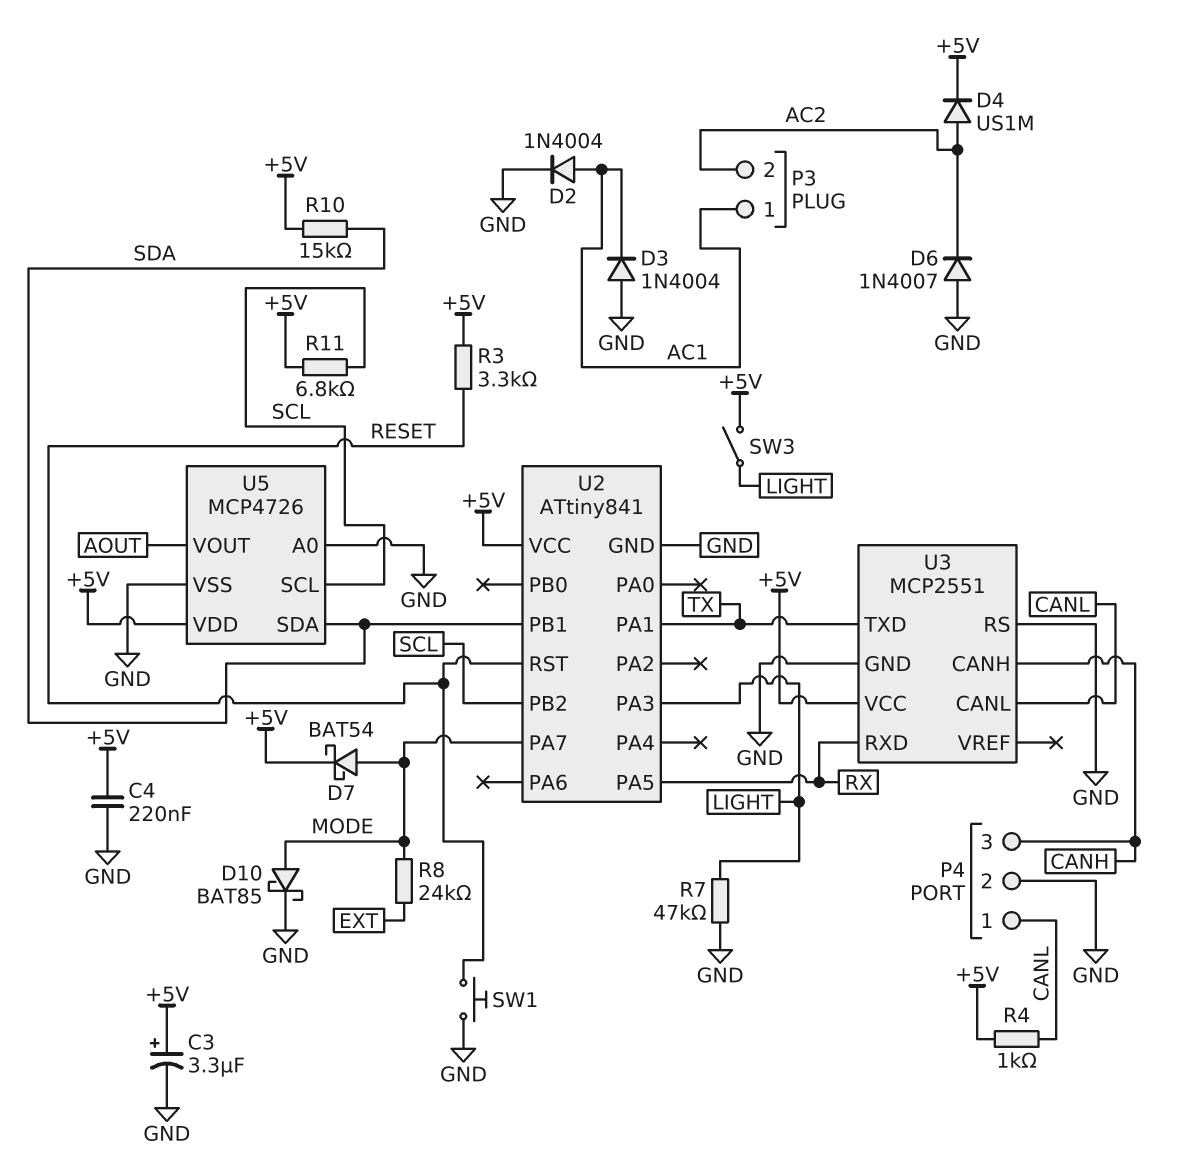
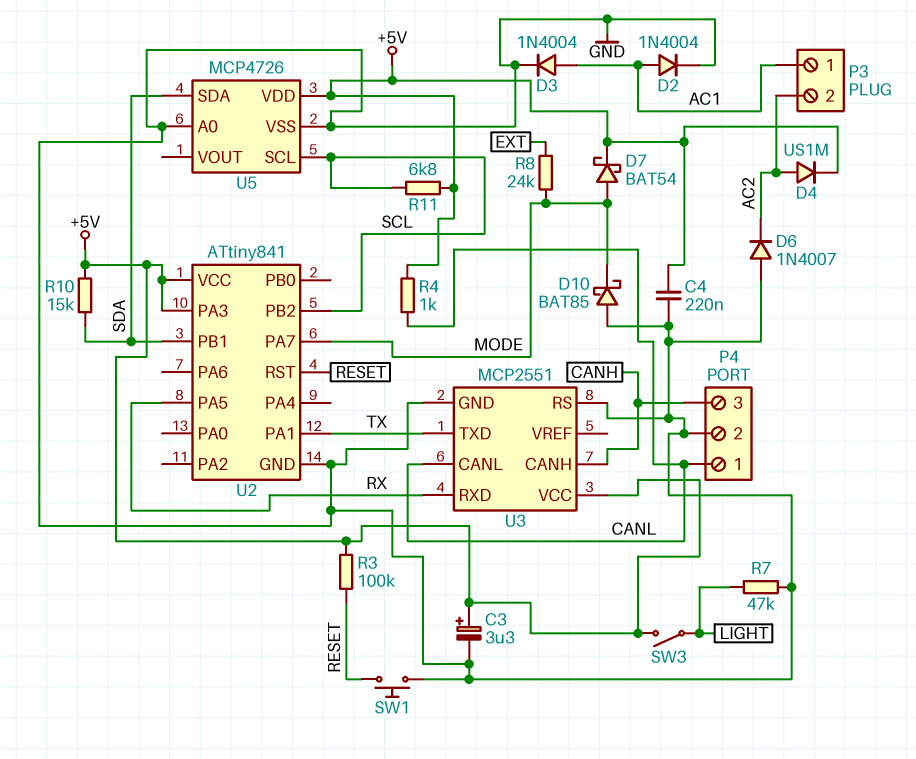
D3: diode 1N4004 (A GND, K AC1) -> diode 1N4004 (A AC1, K GND)
D10: schottky BAT85 (A MODE, K GND) -> schottky BAT85 (A GND, K MODE)
R3: 3.3k (+5V, RESET) -> 100k (+5V, RESET)
U2 pin PA3: LIGHT -> +5V
U5 pin VOUT: AOUT -> none

